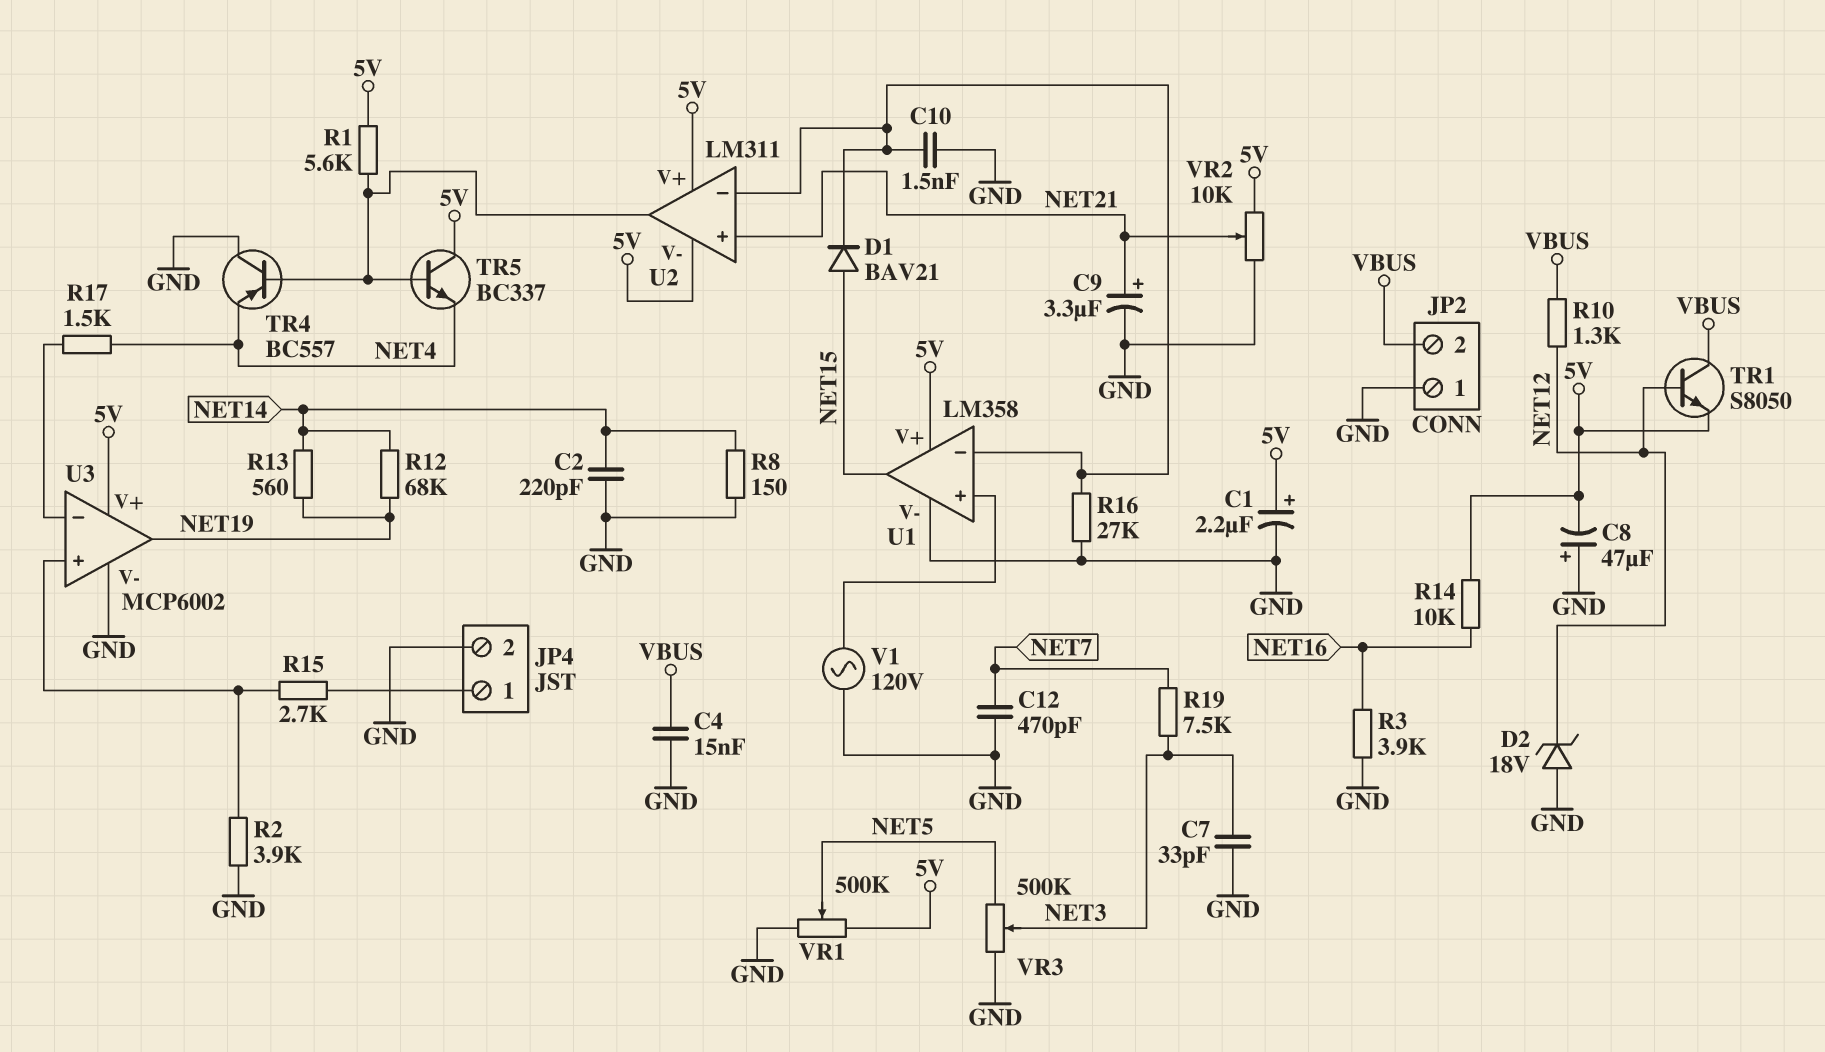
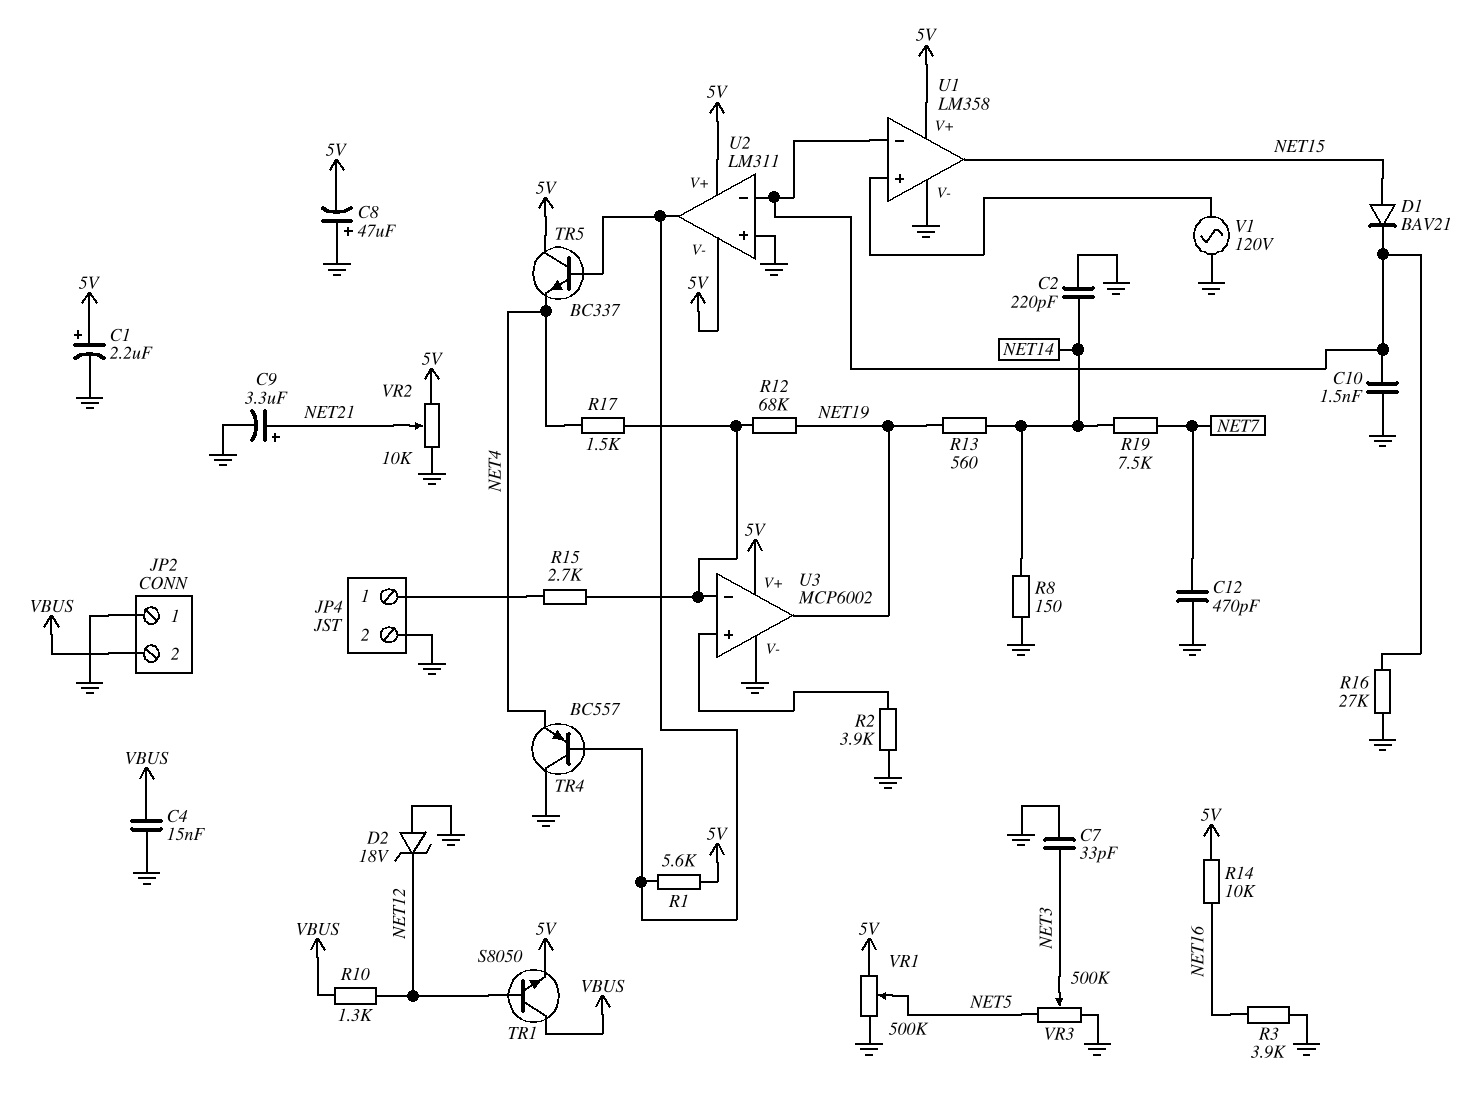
R12: 68k (NET14, NET19) -> 68k (NET19, U3/in-)
R15: 2.7k (JP4/1, U3/in+) -> 2.7k (JP4/1, U3/in-)
R19: 7.5k (NET3, NET7) -> 7.5k (NET7, NET14)
U2 pin in+: NET21 -> GND

